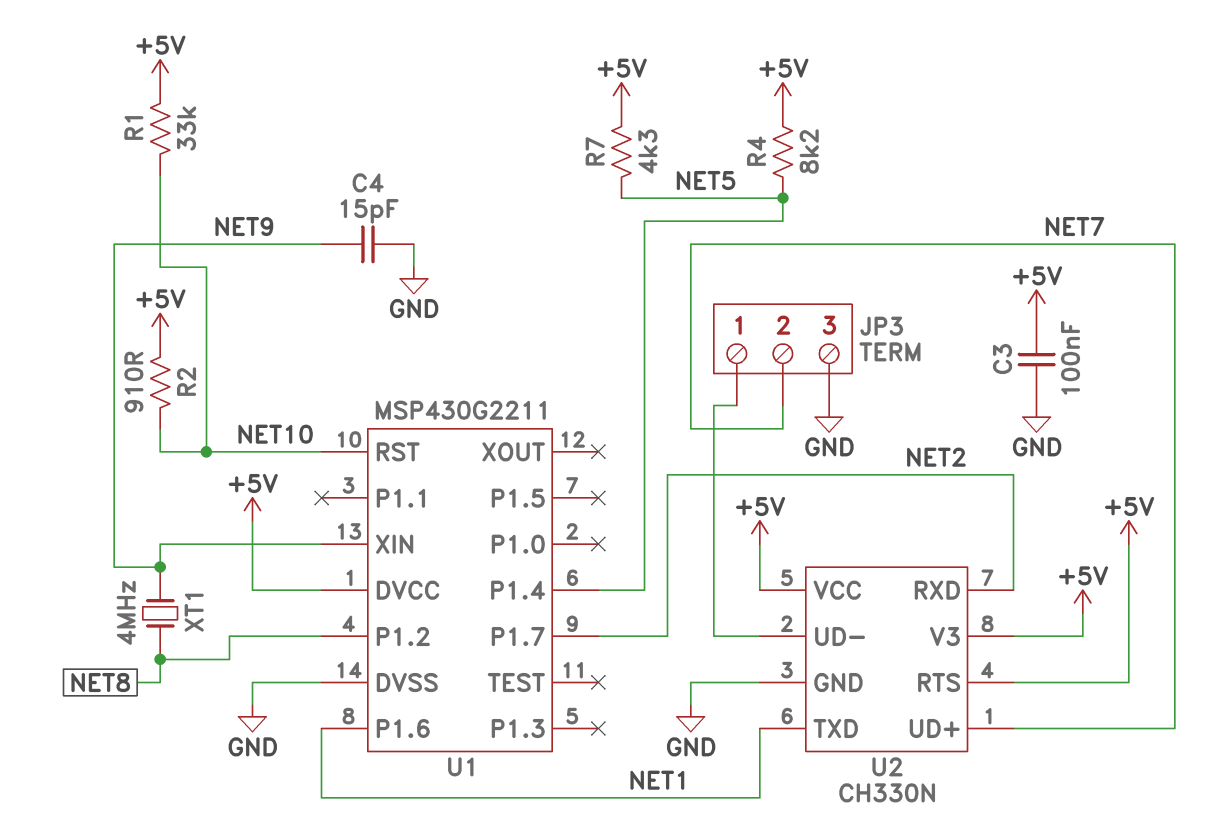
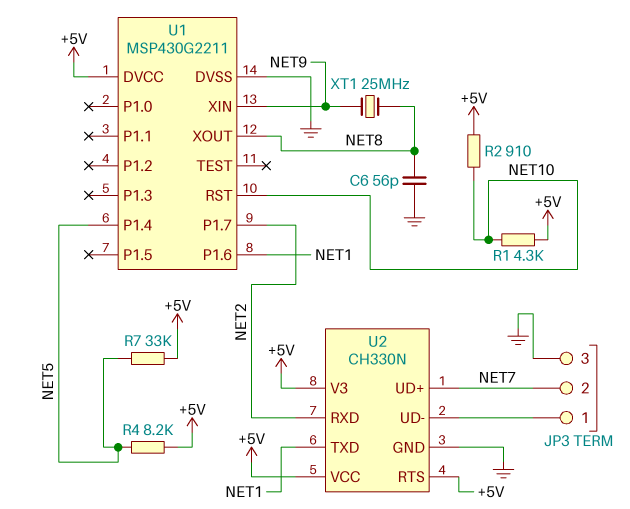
C3: 100nF (+5V, GND) -> none
C4: 15pF (GND, NET9) -> none
C6: none -> 56pF (GND, NET8)
R1: 33k (+5V, NET10) -> 4.3k (+5V, NET10)
R7: 4.3k (+5V, NET5) -> 33k (+5V, NET5)
U1 pin P1.2: NET8 -> none
U1 pin XOUT: none -> NET8
XT1: 4MHz (NET8, NET9) -> 25MHz (NET8, NET9)

